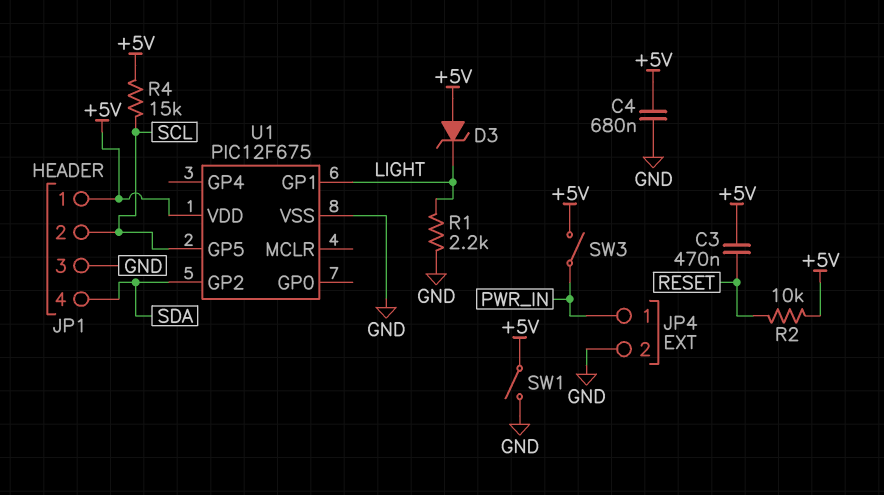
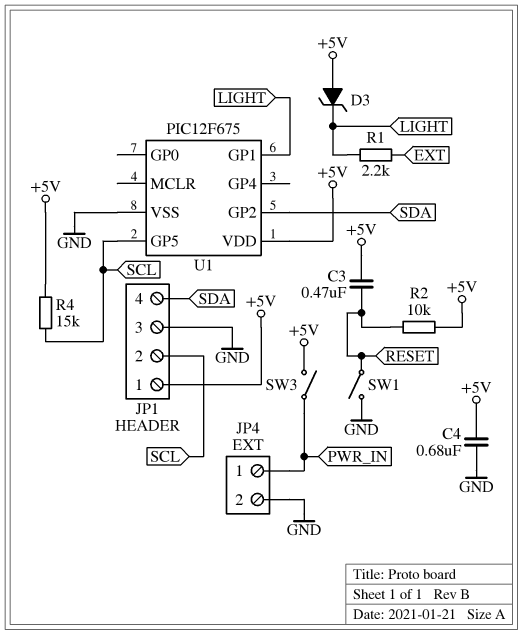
R1: 2.2k (GND, LIGHT) -> 2.2k (EXT, LIGHT)
SW1: switch (+5V, GND) -> switch (GND, RESET)

